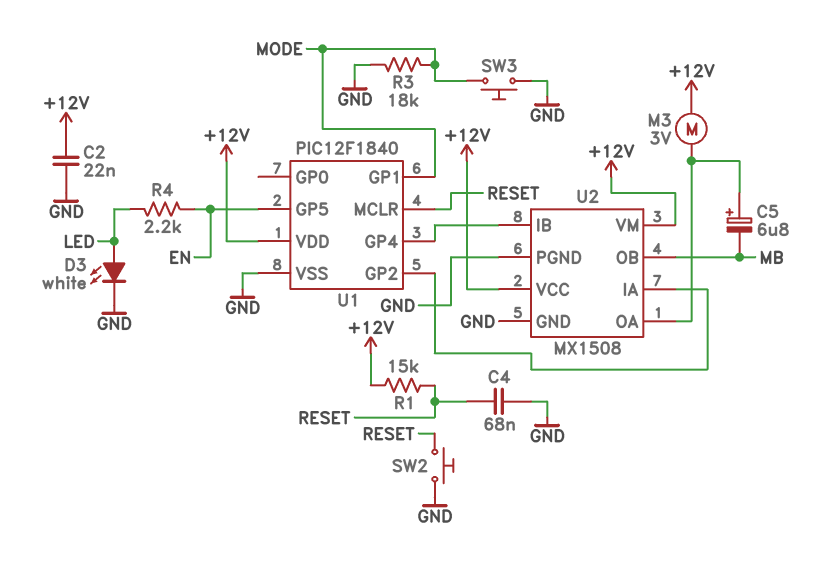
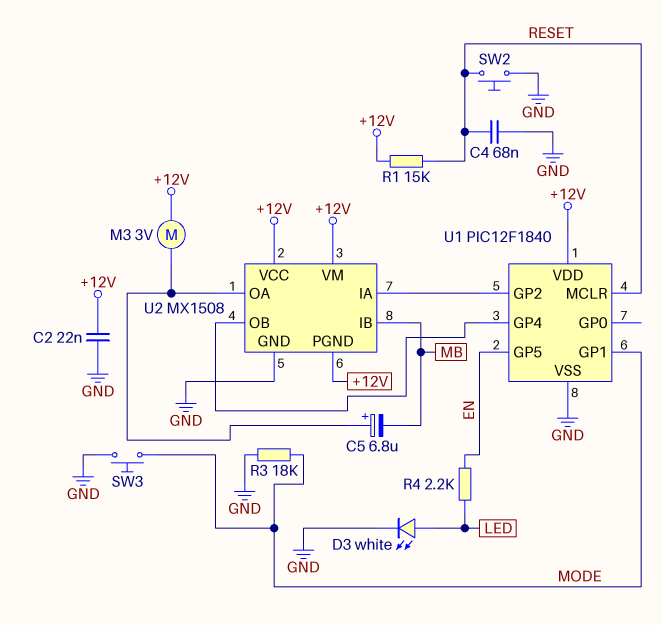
U2 pin IB: U1/GP4 -> MB
U2 pin OB: MB -> U1/GP4
U2 pin PGND: GND -> +12V

